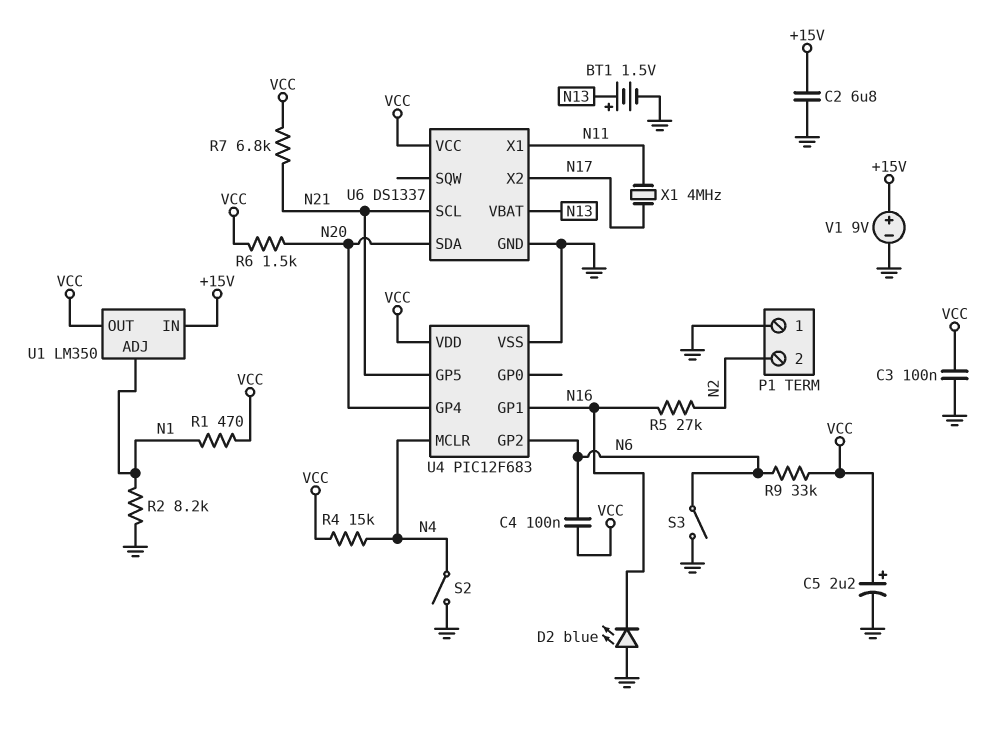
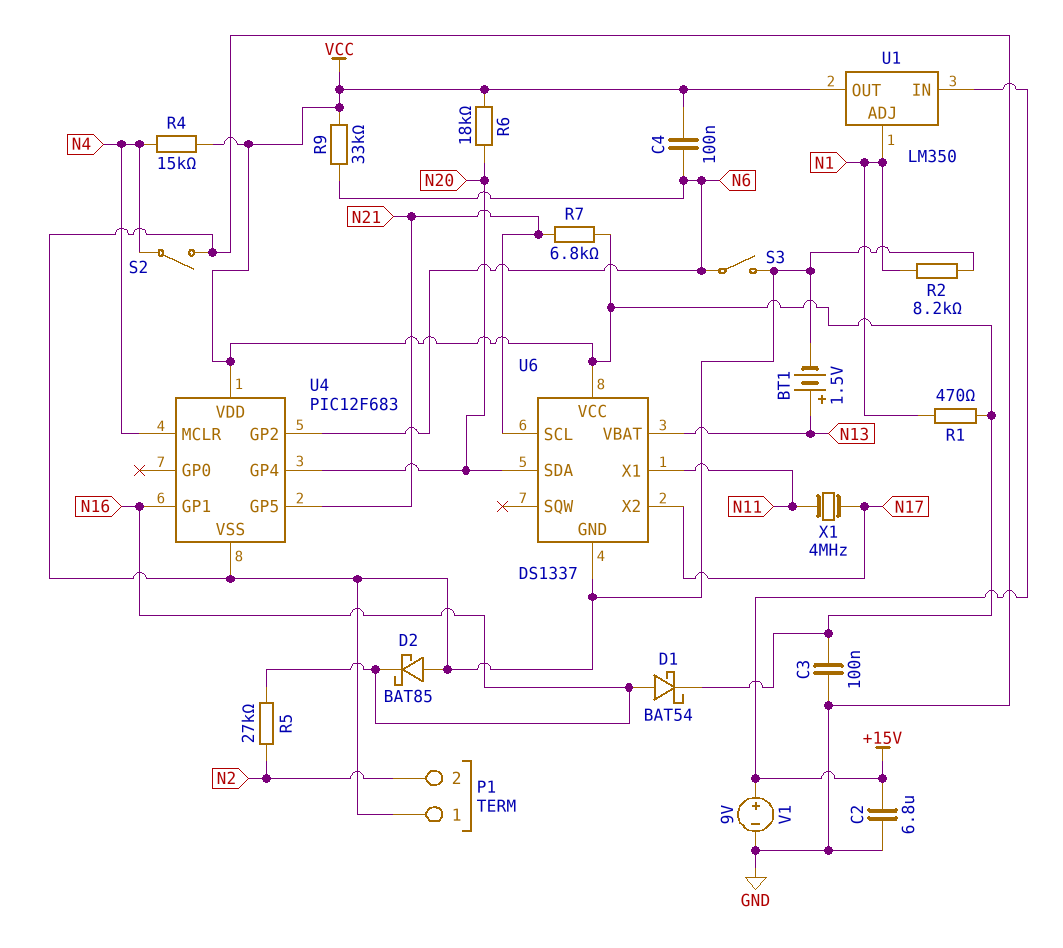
C5: 2.2uF (plus VCC, minus GND) -> none
D1: none -> schottky BAT54 (A N16, K VCC)
D2: LED blue (A GND, K N16) -> schottky BAT85 (A GND, K N16)
R6: 1.5k (N20, VCC) -> 18k (N20, VCC)

